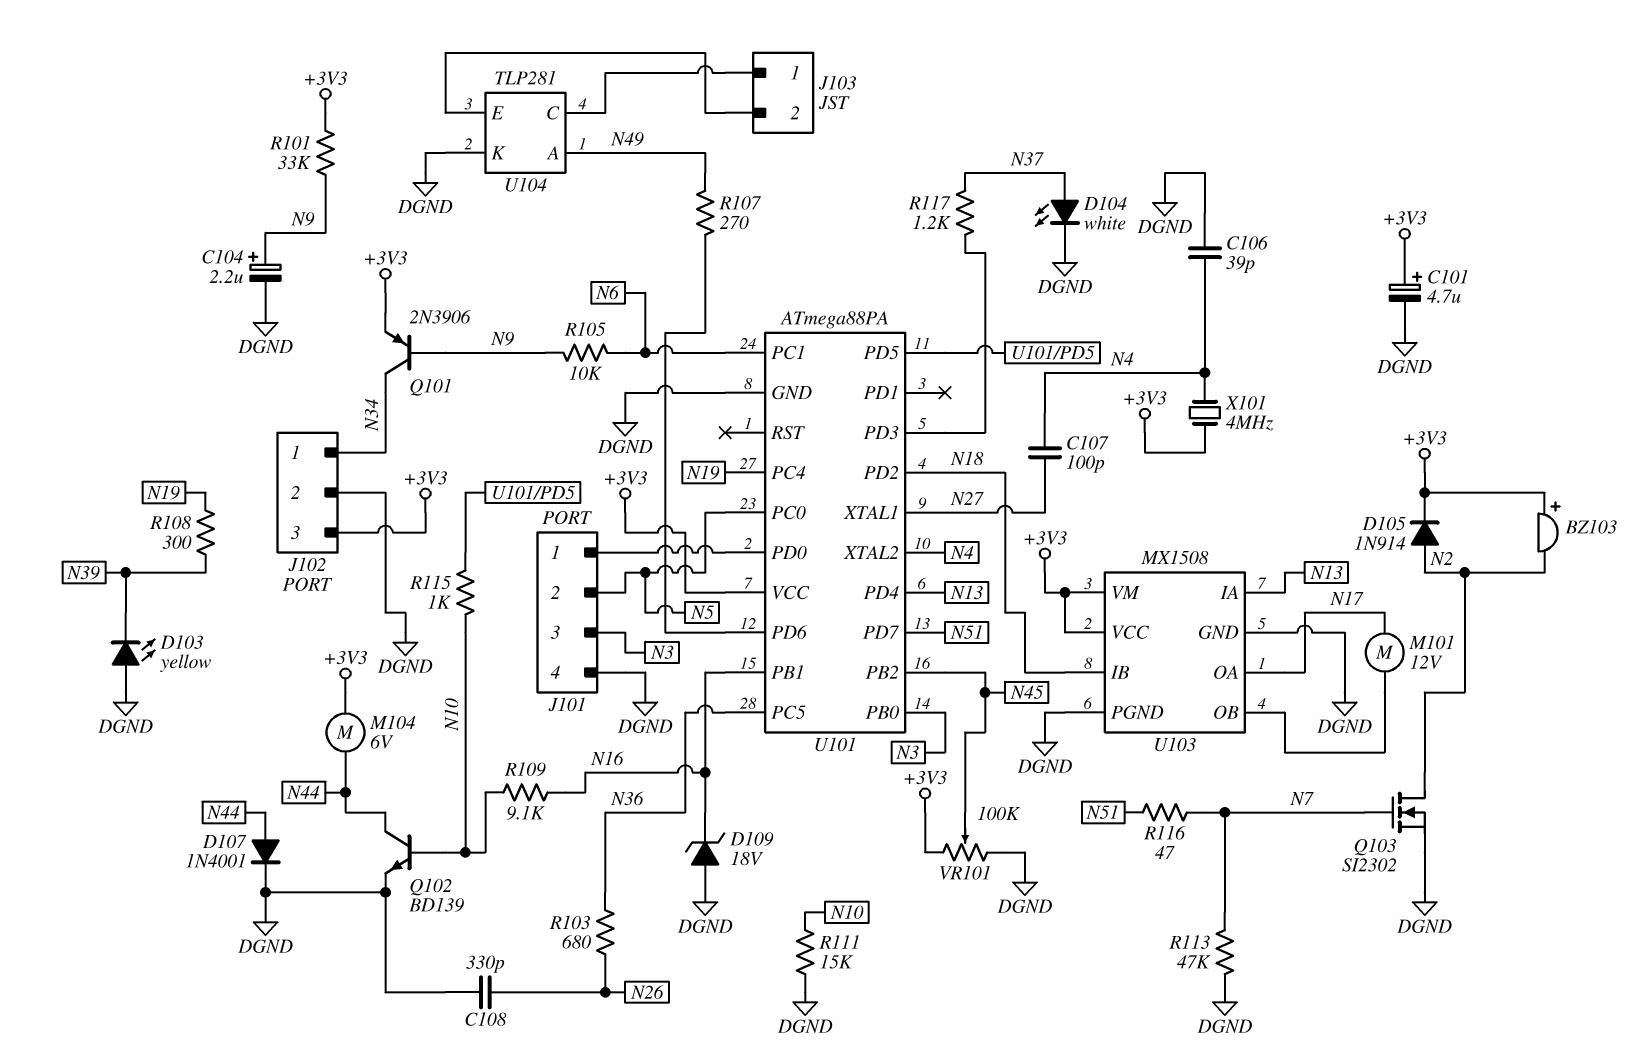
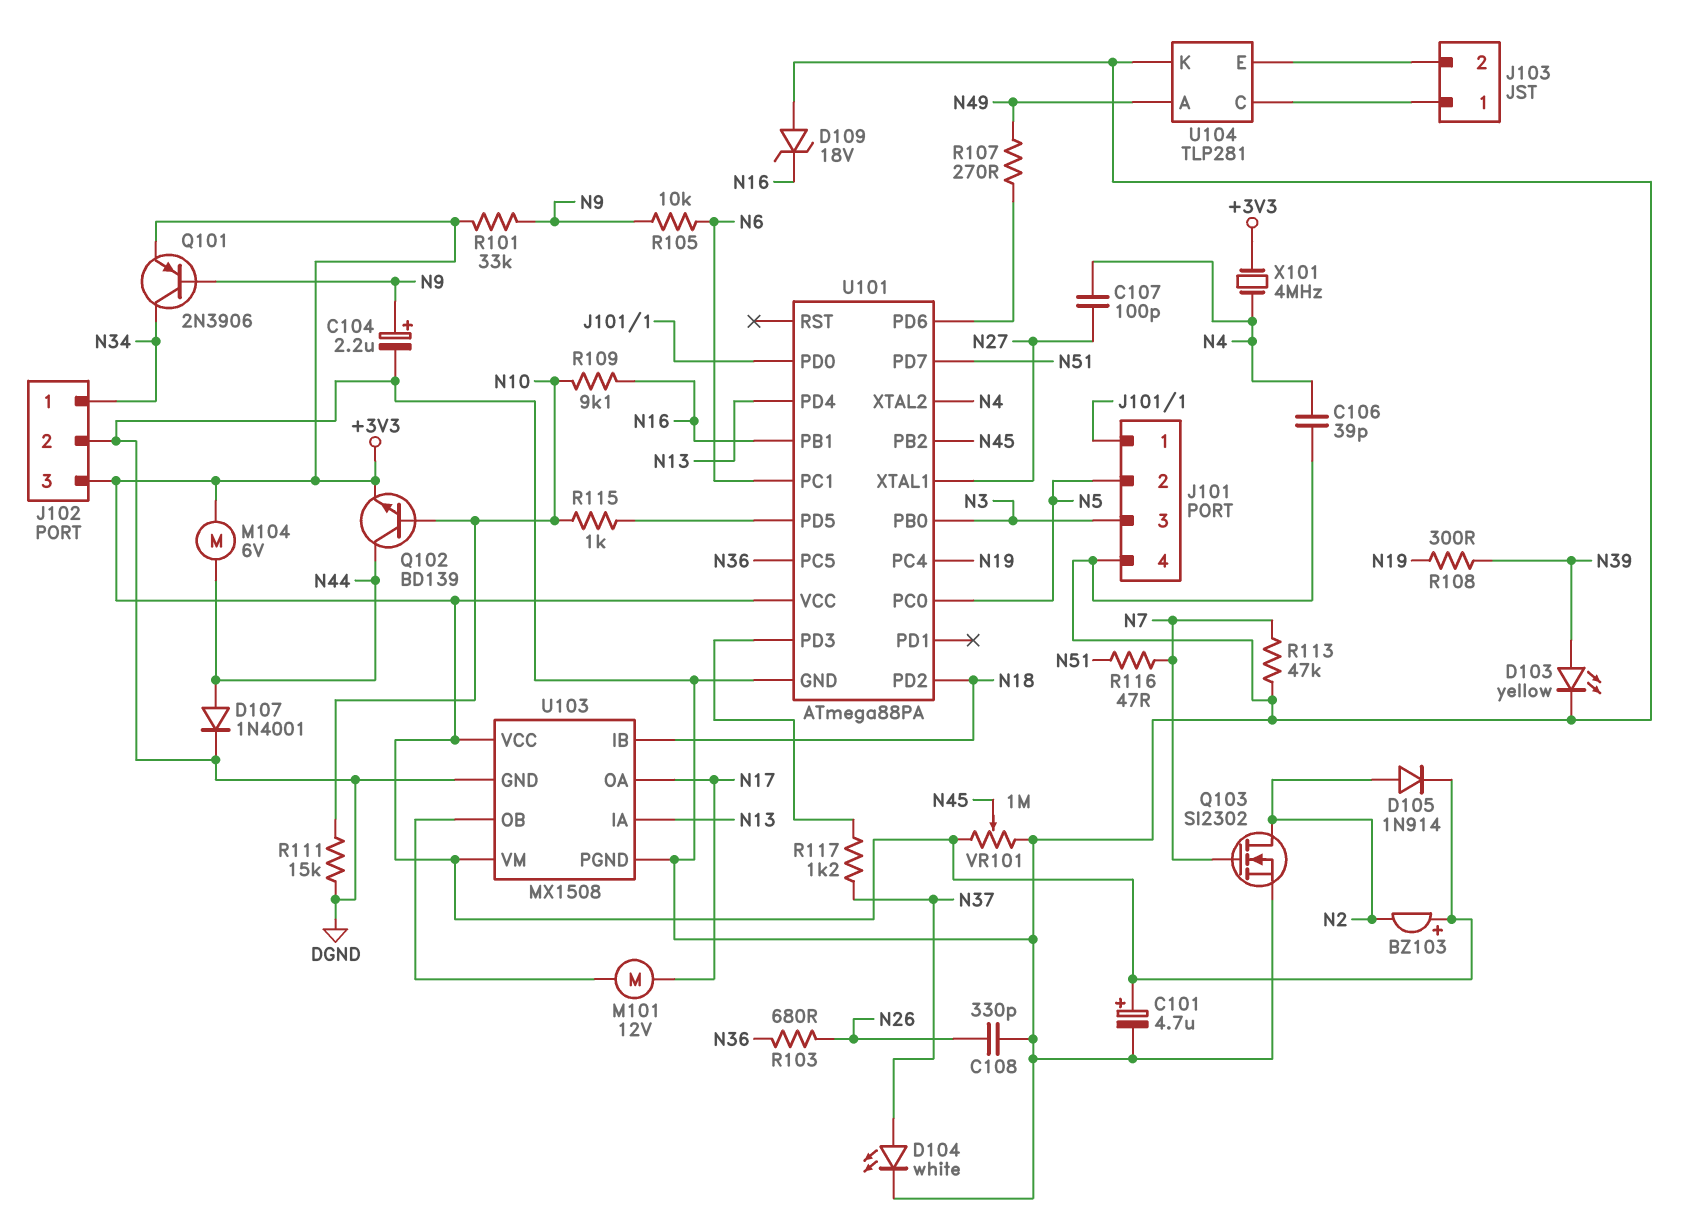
D103: LED yellow (A DGND, K N39) -> LED yellow (A N39, K DGND)
Q102: NPN BD139 (B N10, C N44, E DGND) -> NPN BD139 (B N10, C N44, E +3V3)
VR101: 100k (+3V3, DGND, wiper N45) -> 1M (+3V3, DGND, wiper N45)

